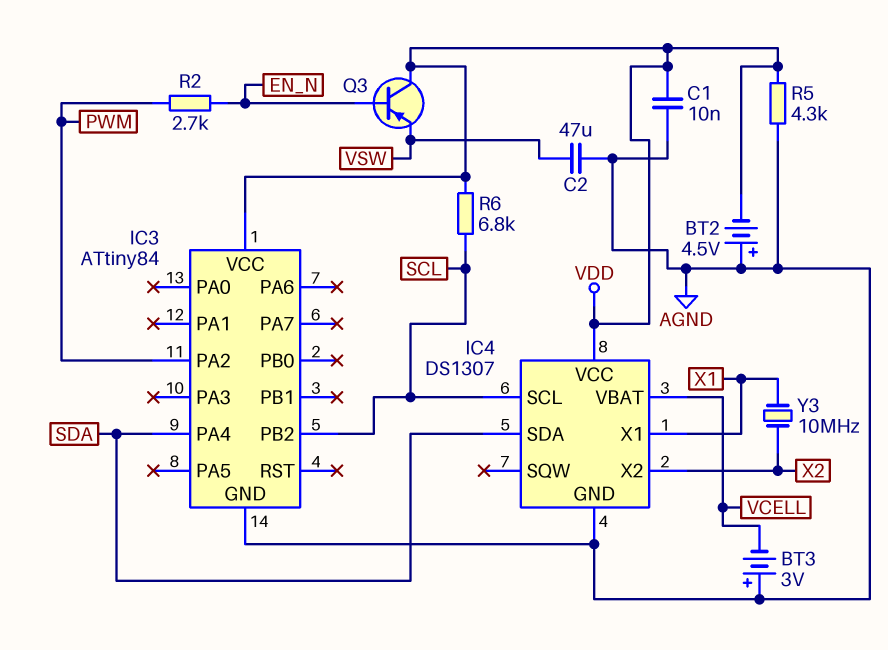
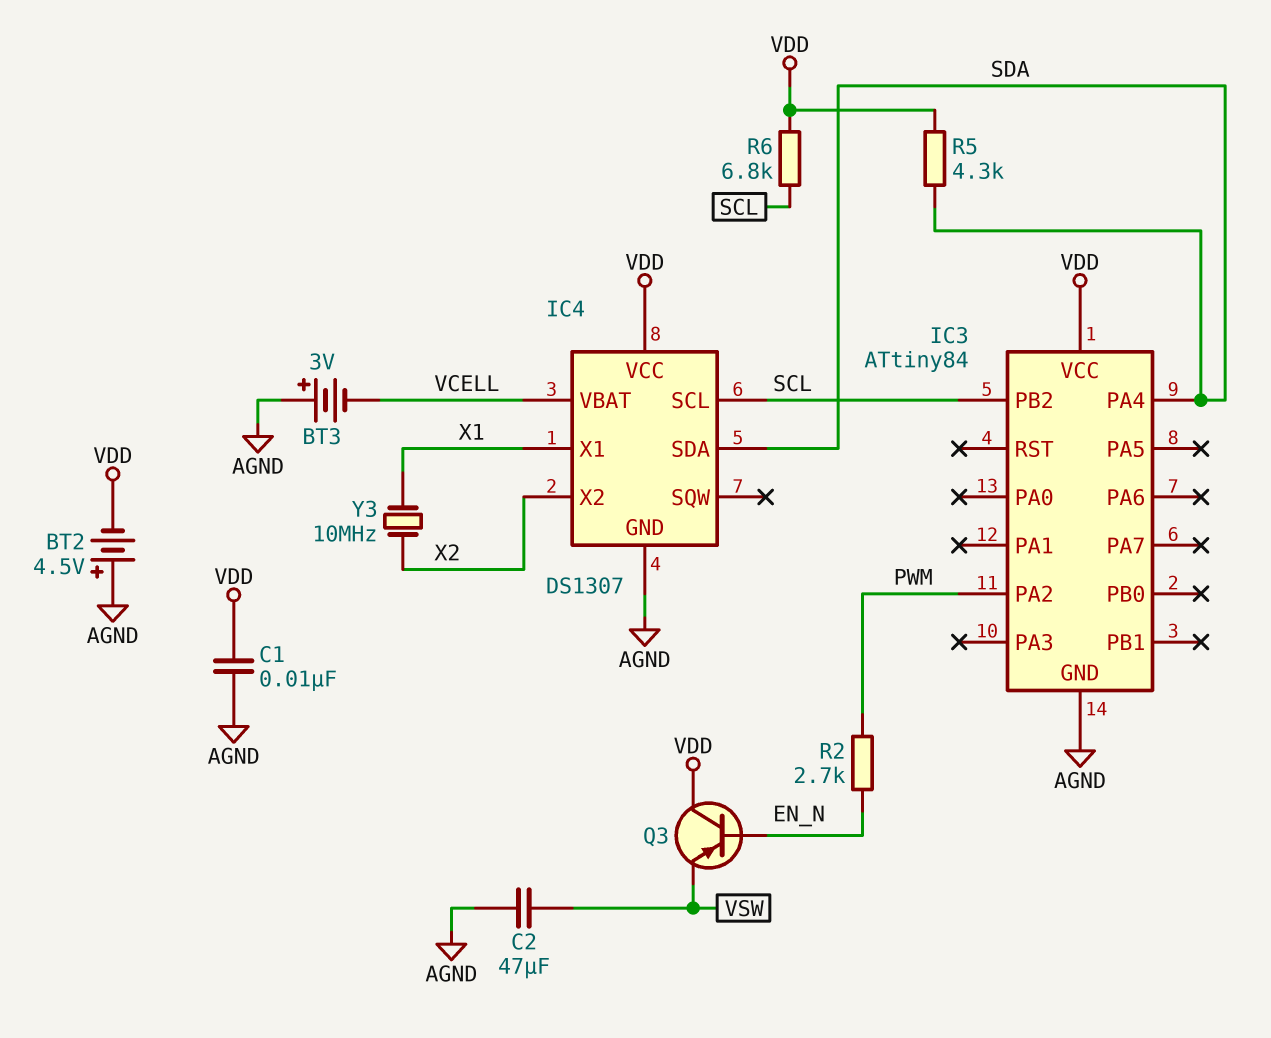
R5: 4.3k (AGND, VDD) -> 4.3k (SDA, VDD)

